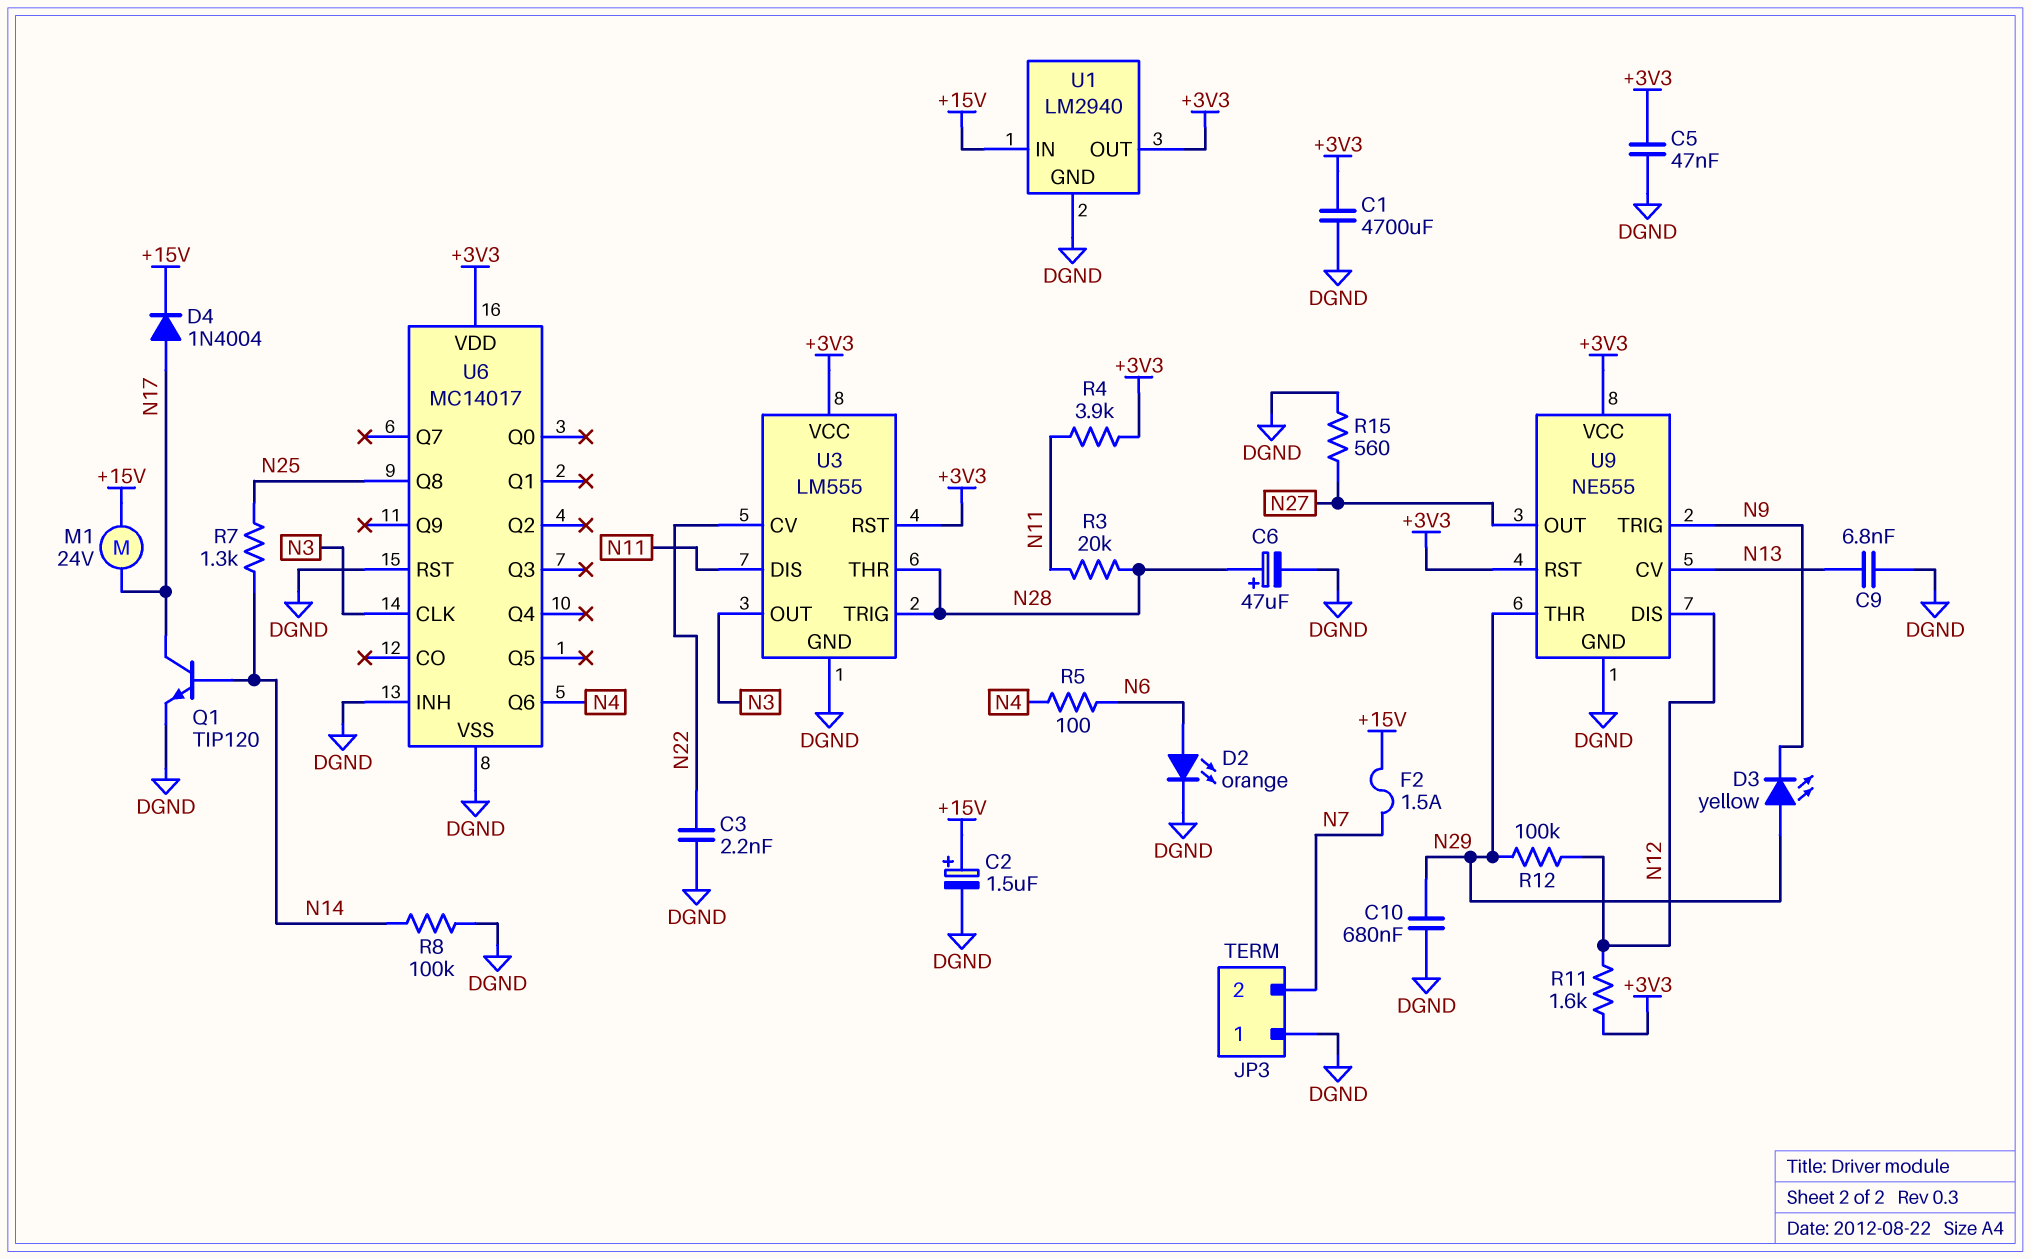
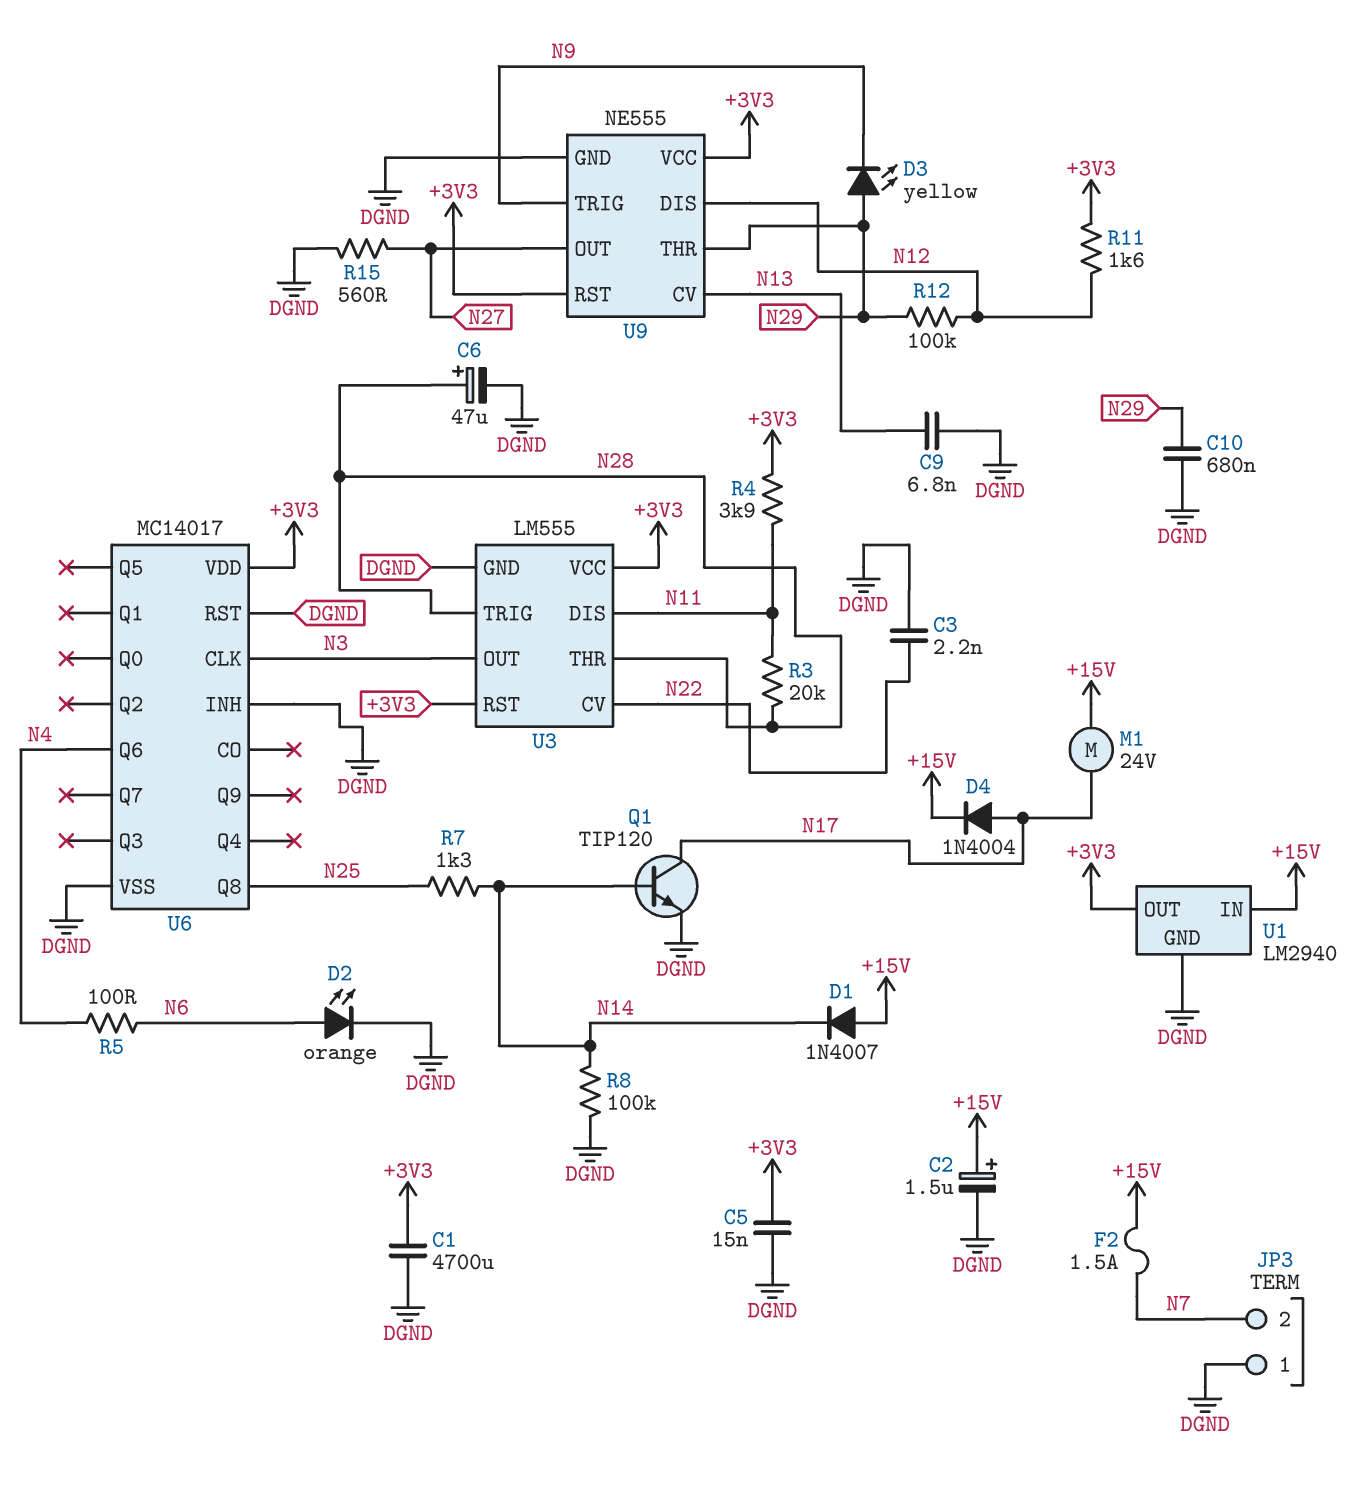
C5: 47nF (+3V3, DGND) -> 15nF (+3V3, DGND)
D1: none -> diode 1N4007 (A +15V, K N14)

